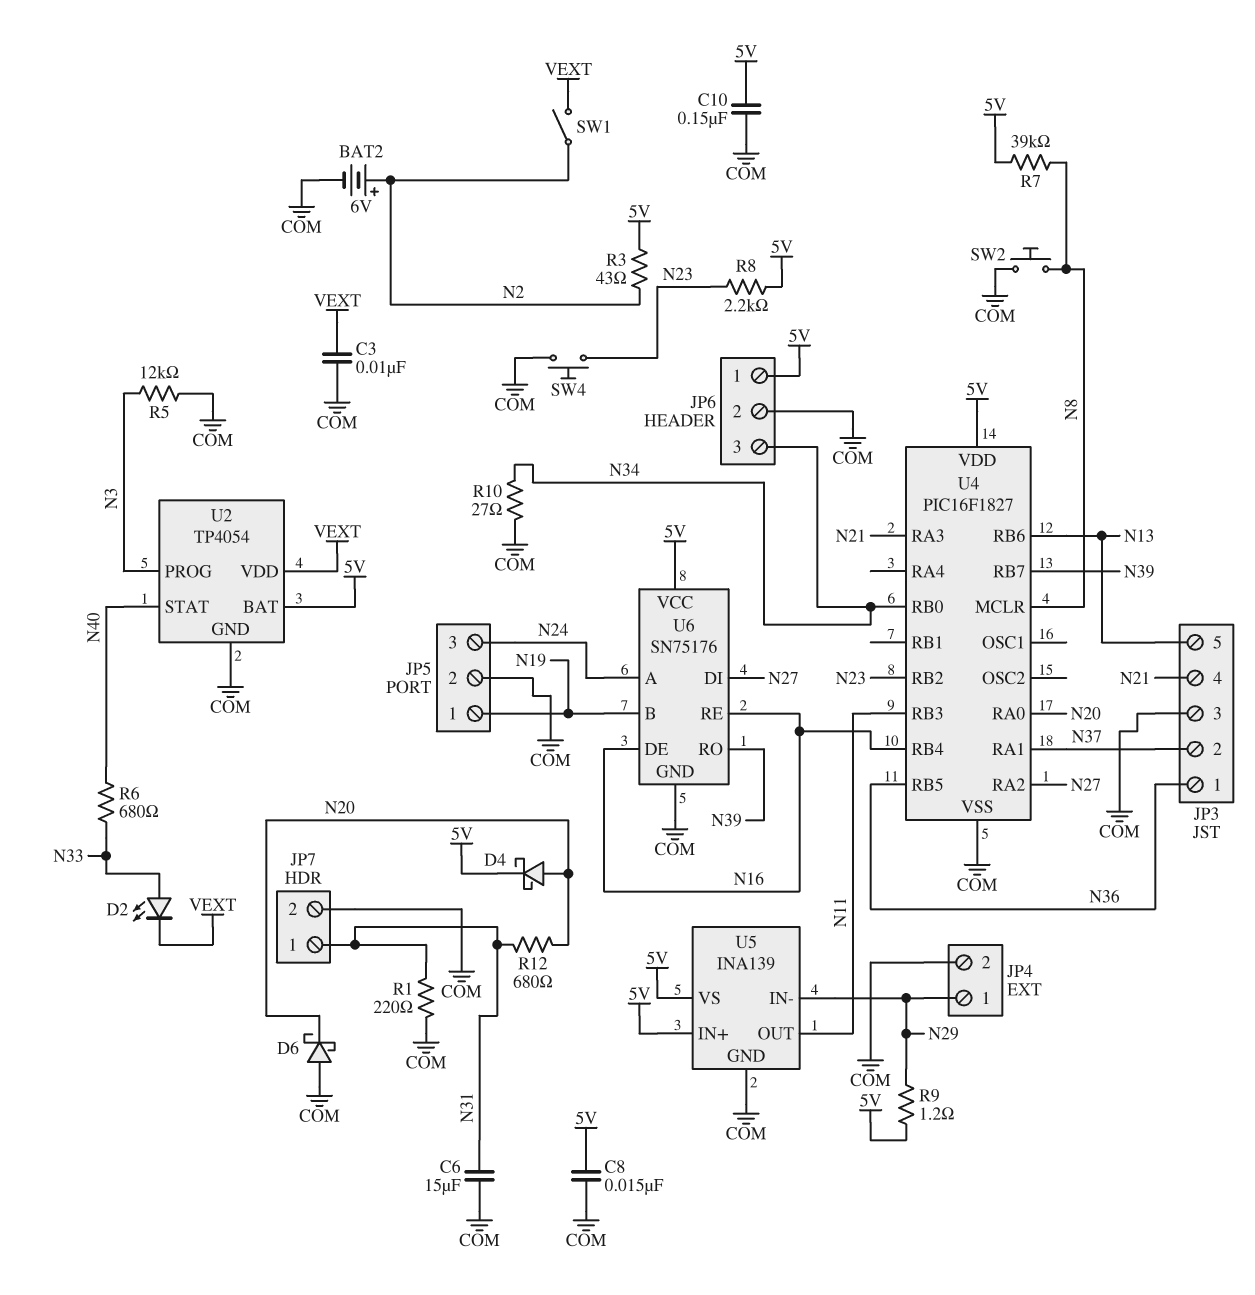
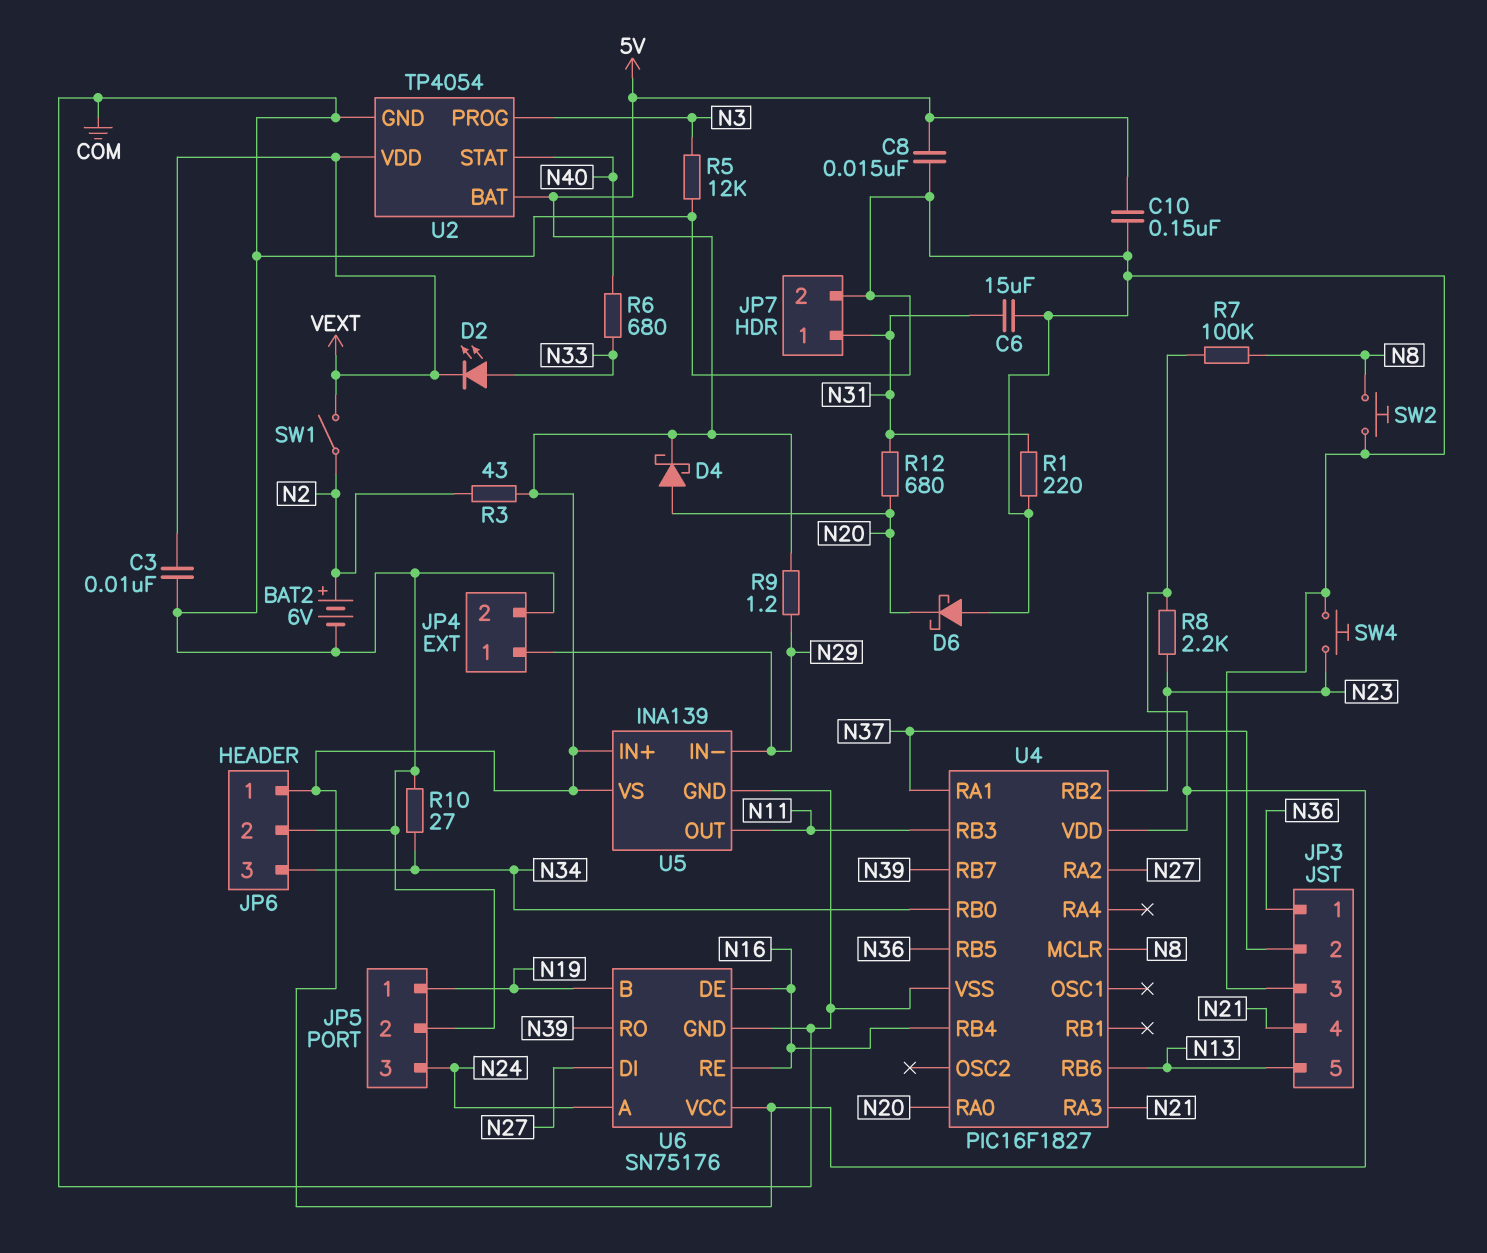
R7: 39k (5V, N8) -> 100k (5V, N8)

